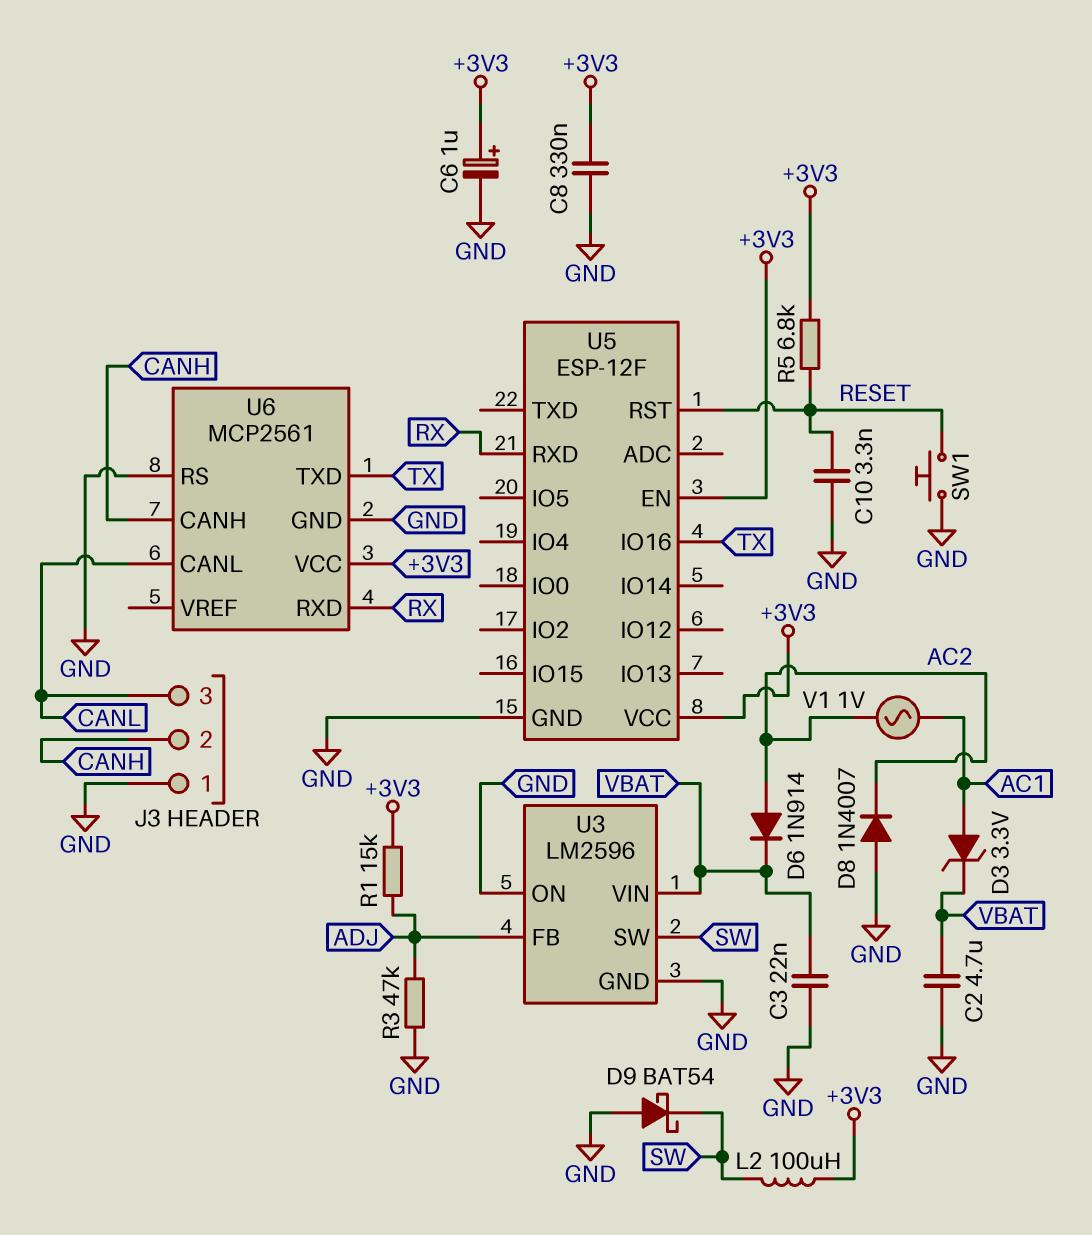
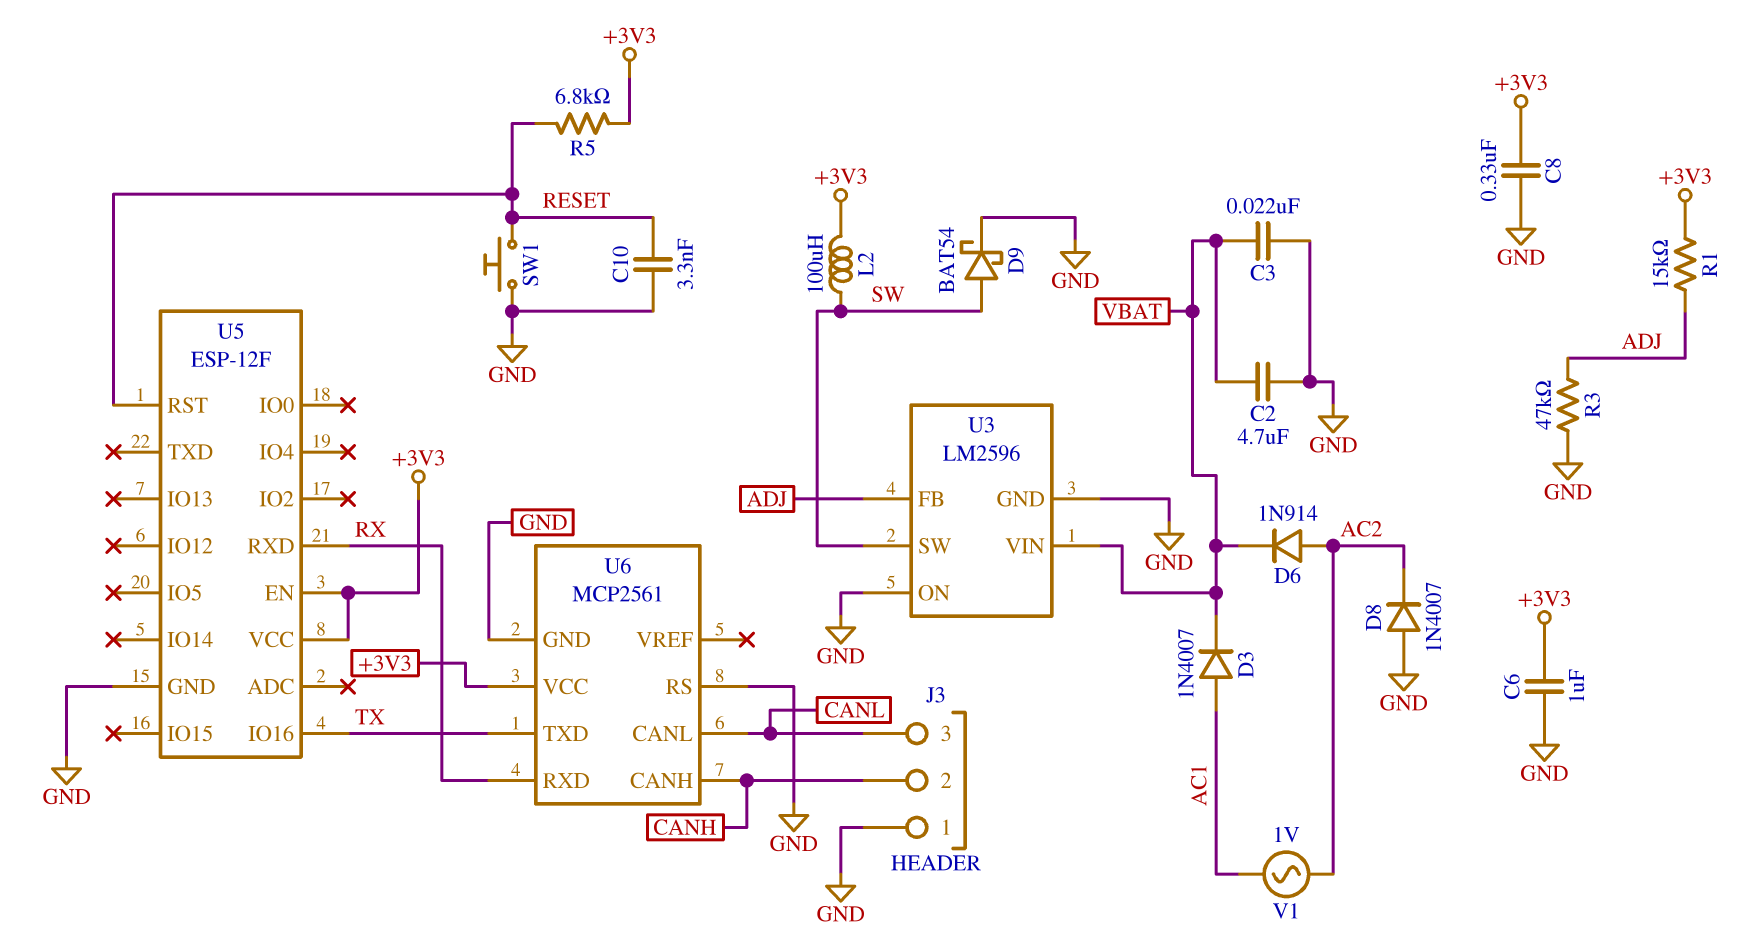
C6: 1uF (plus +3V3, minus GND) -> 1uF (+3V3, GND)
D3: zener 3.3V (A AC1, K VBAT) -> diode 1N4007 (A AC1, K VBAT)
D9: schottky BAT54 (A GND, K SW) -> schottky BAT54 (A SW, K GND)

